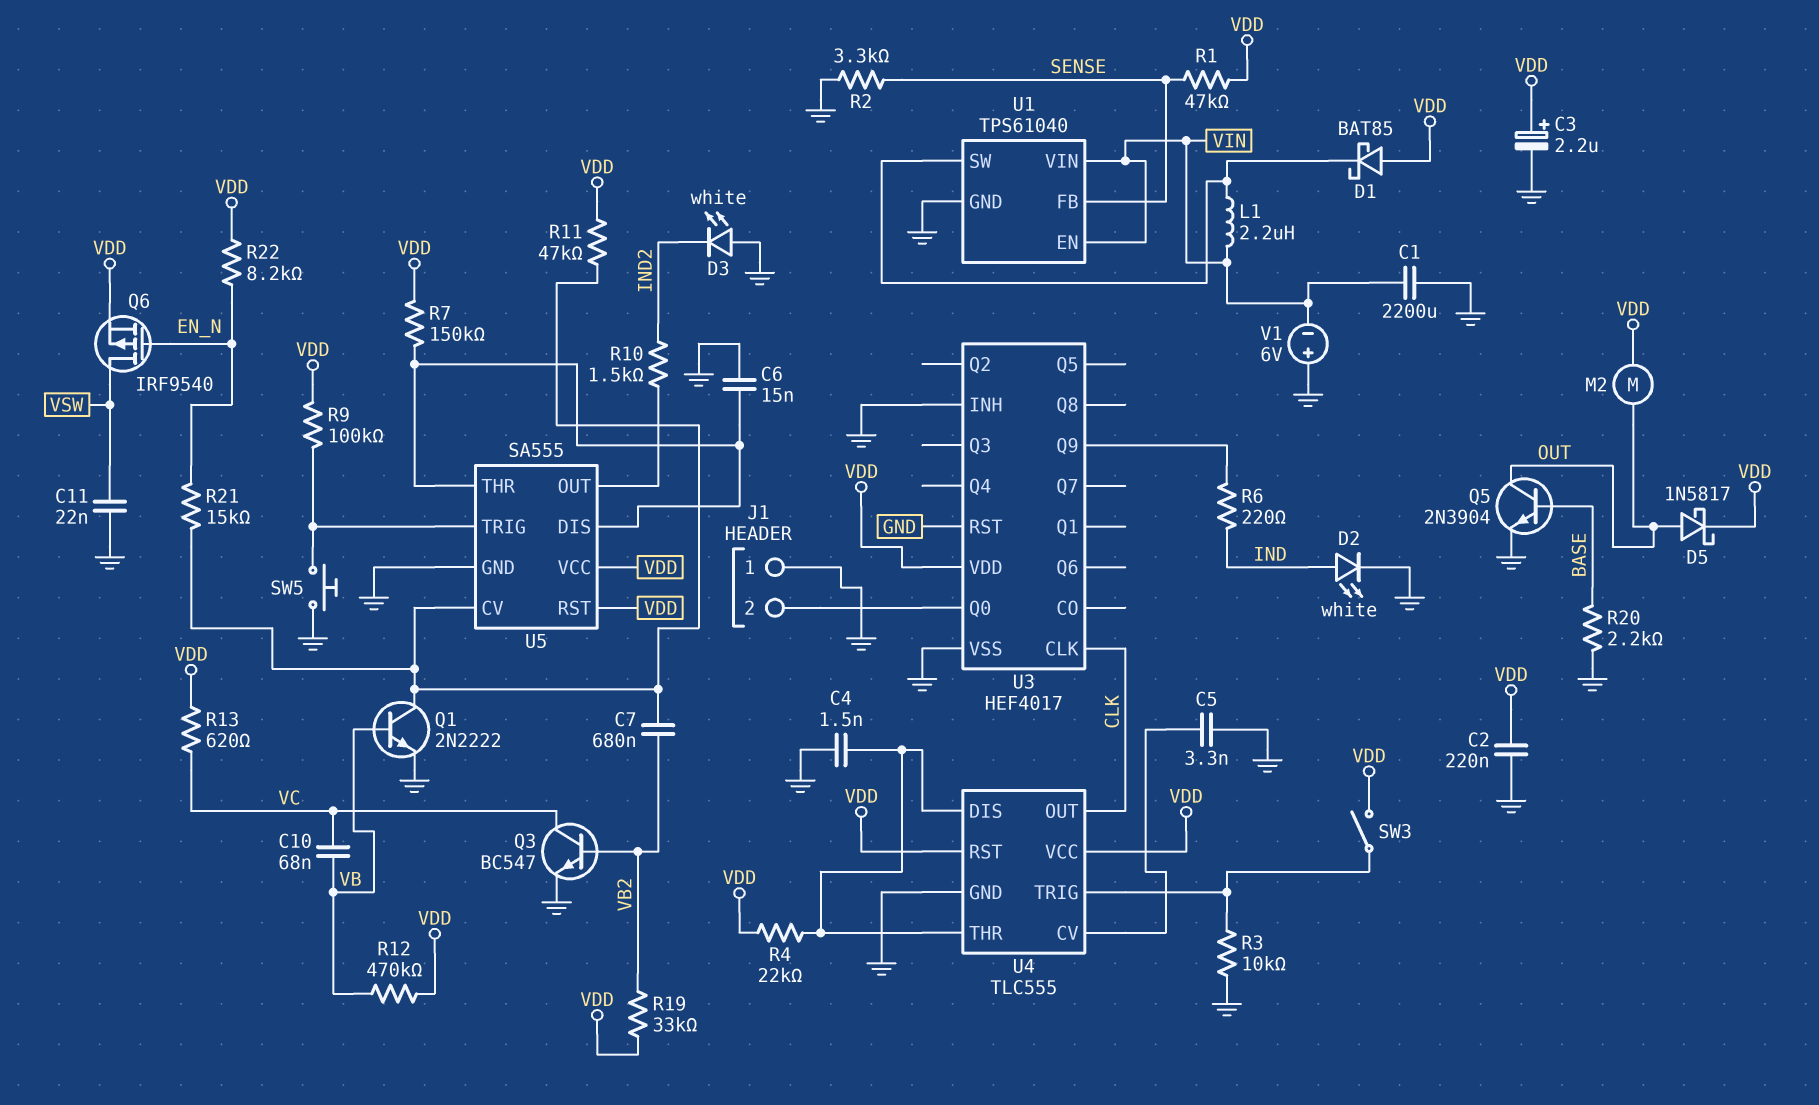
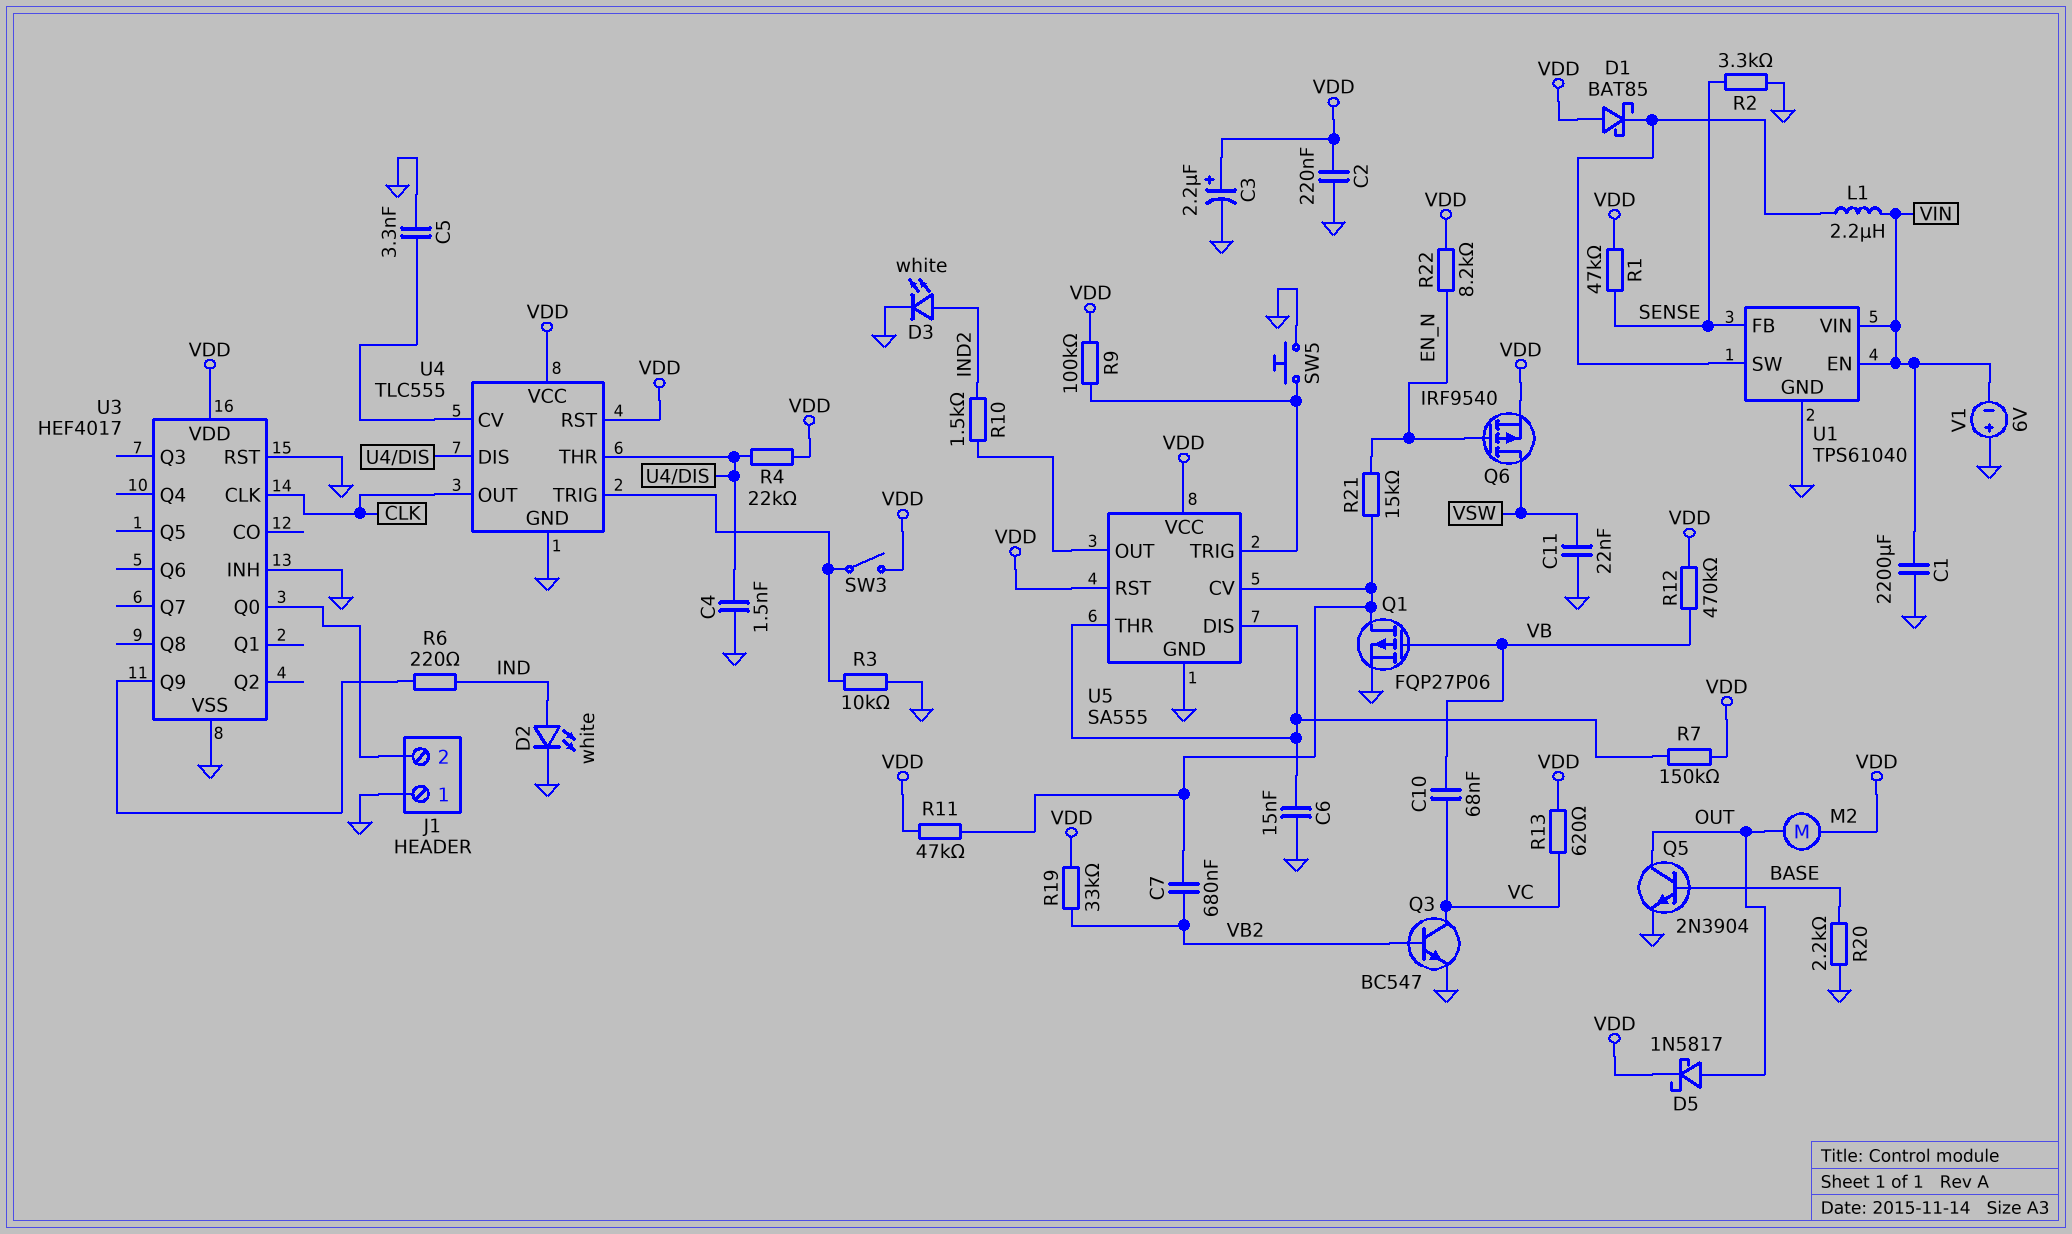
D3: LED white (A GND, K IND2) -> LED white (A IND2, K GND)
Q1: NPN 2N2222 (B VB, C U5/CV, E GND) -> PMOS FQP27P06 (G VB, D U5/CV, S GND)

